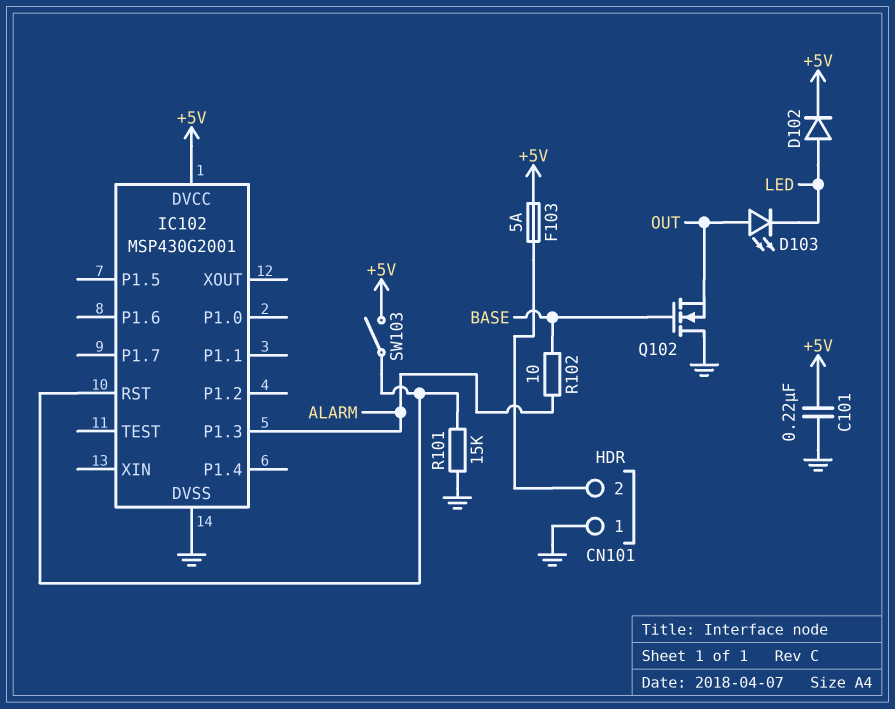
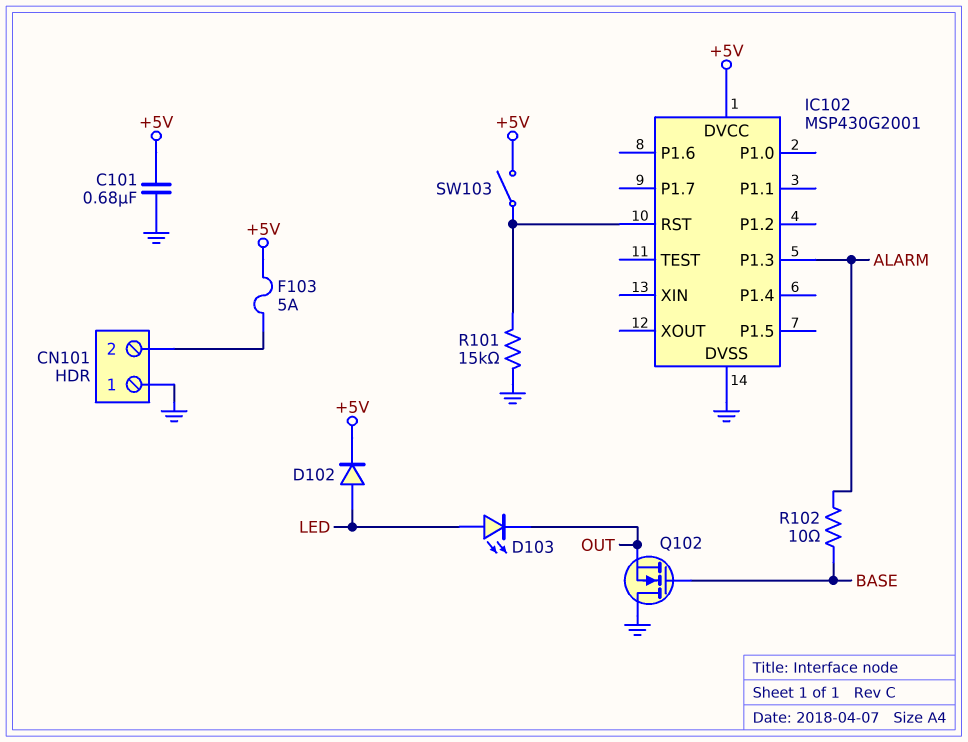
C101: 220nF (+5V, GND) -> 680nF (+5V, GND)
D103: LED (A OUT, K LED) -> LED (A LED, K OUT)

